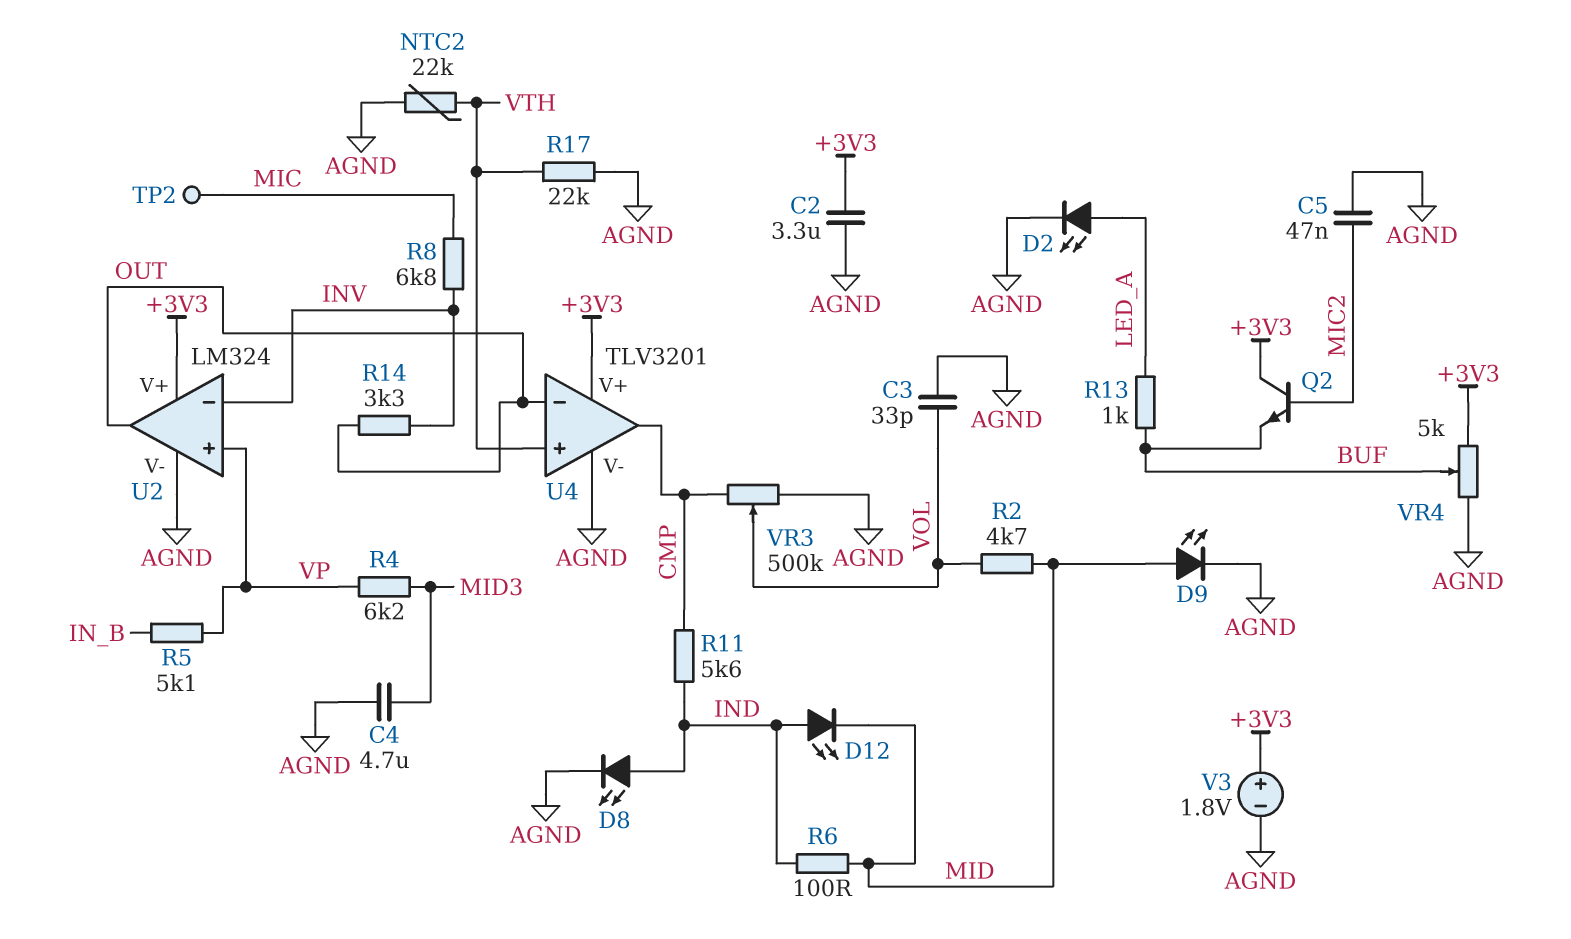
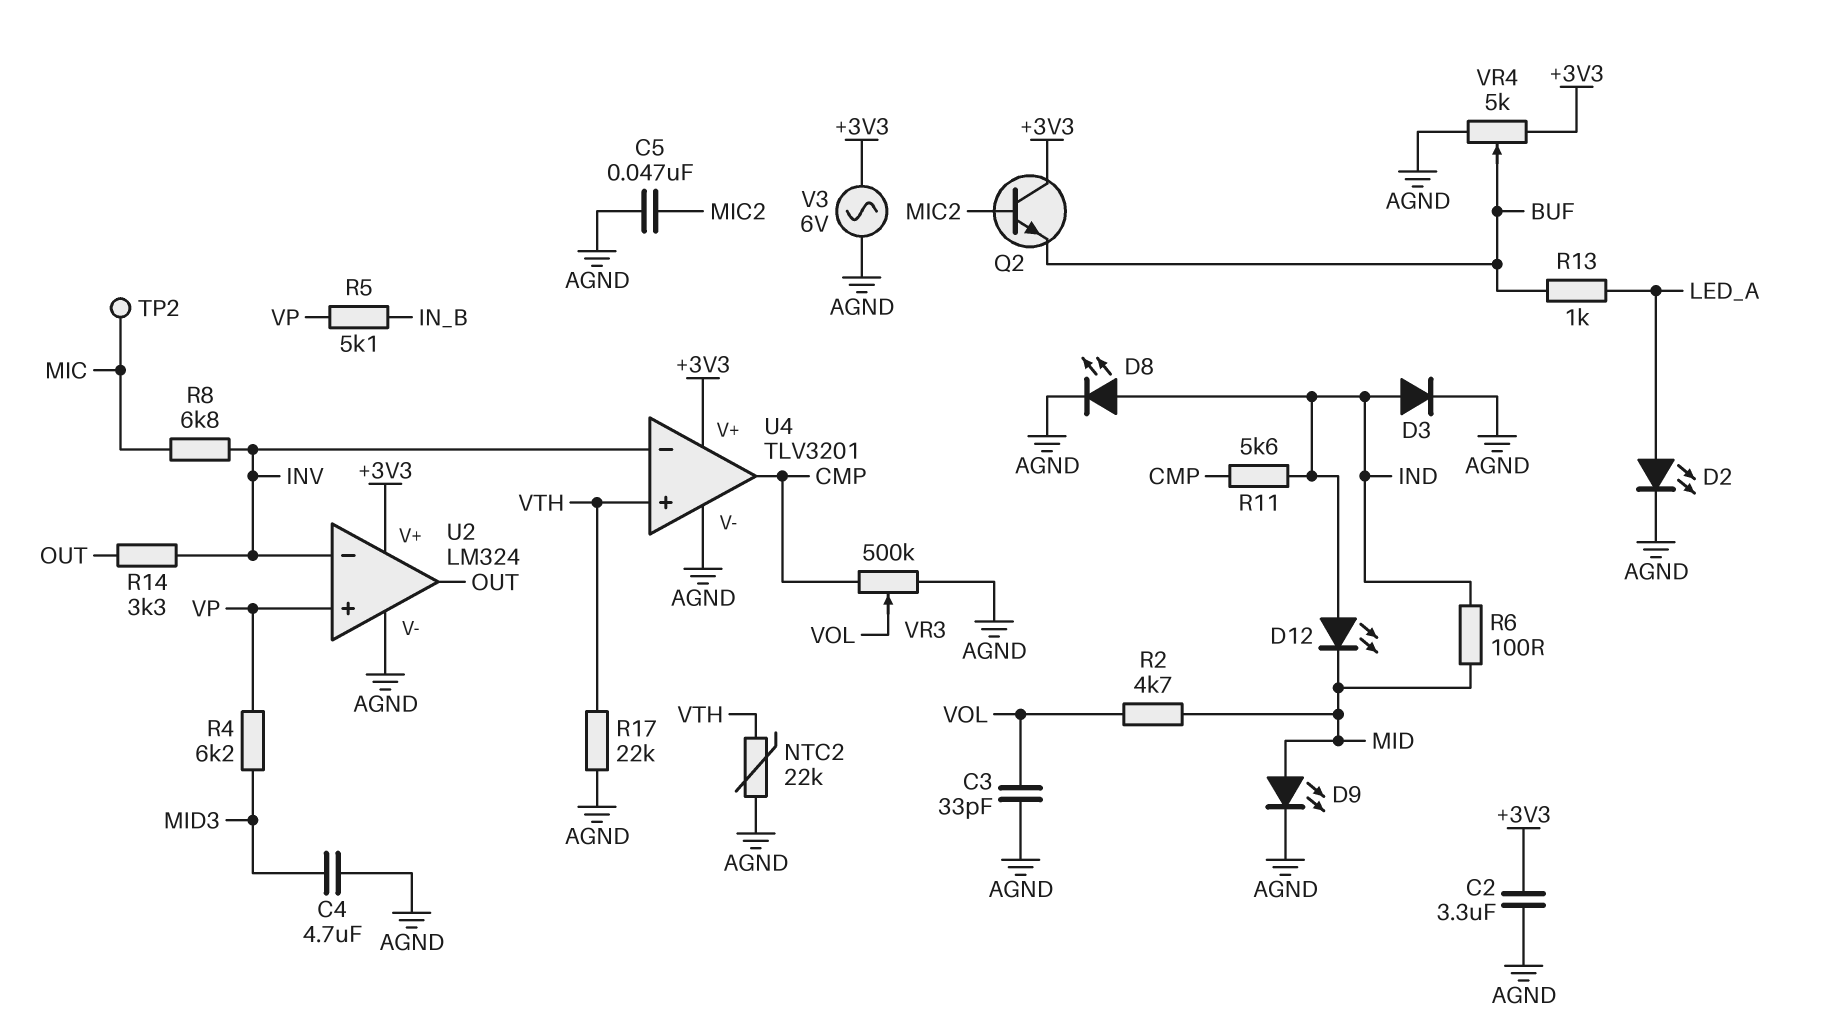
D3: none -> diode (A IND, K AGND)
U4 pin in-: OUT -> INV
V3: 1.8V (plus +3V3, minus AGND) -> AC 6V (+3V3, AGND)

